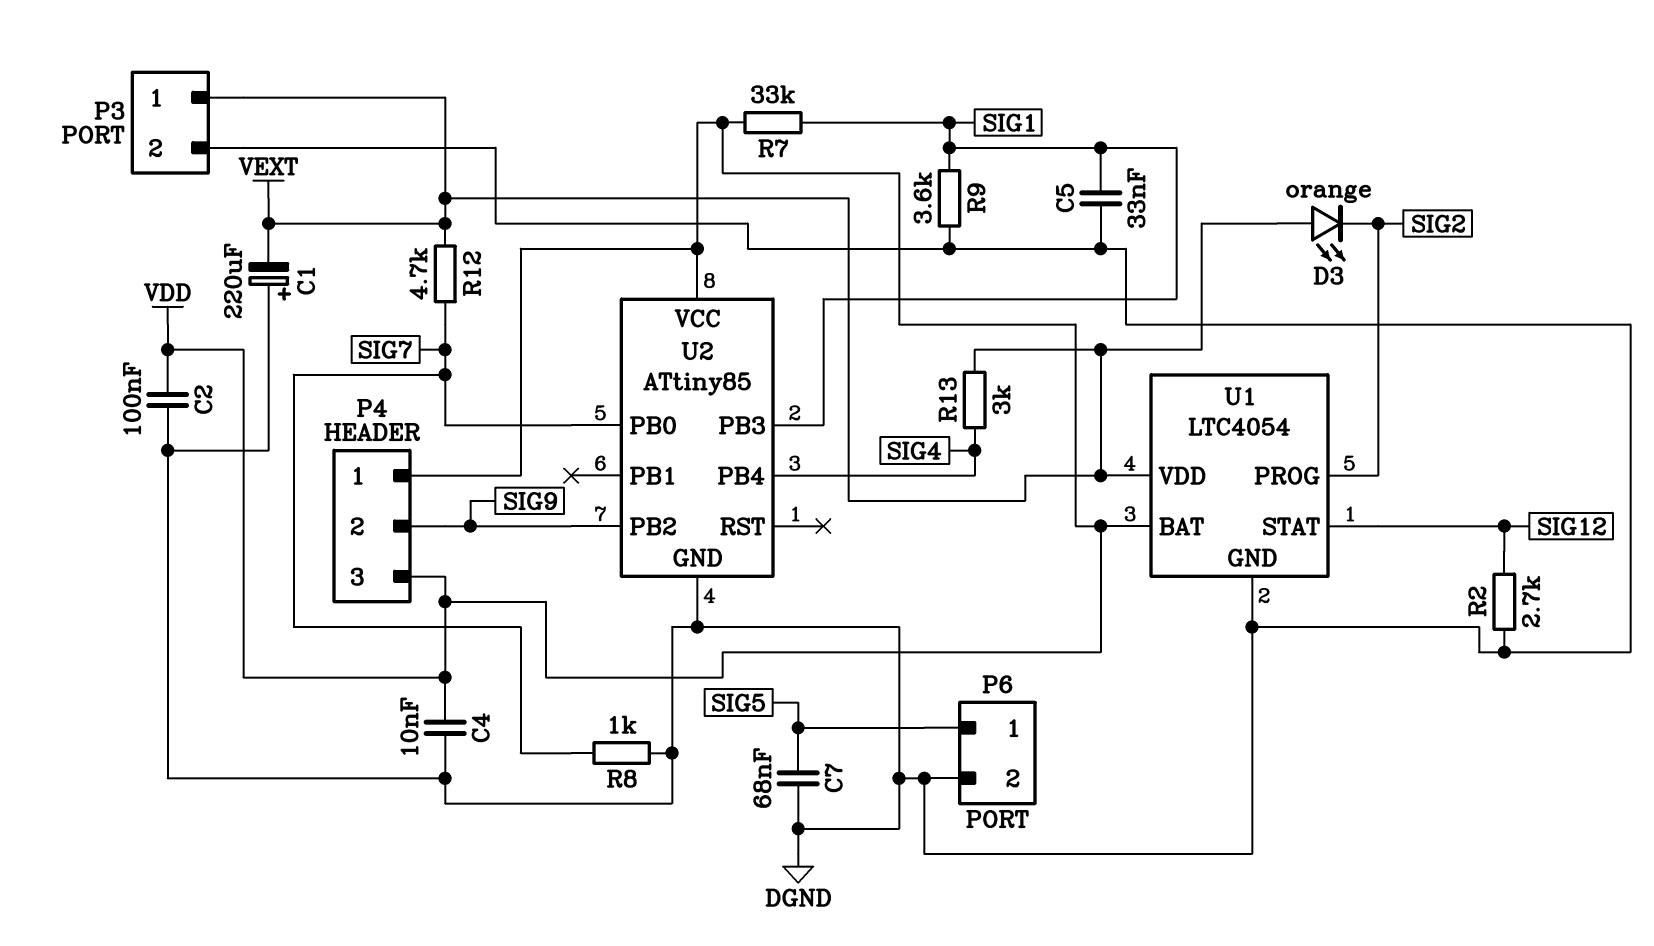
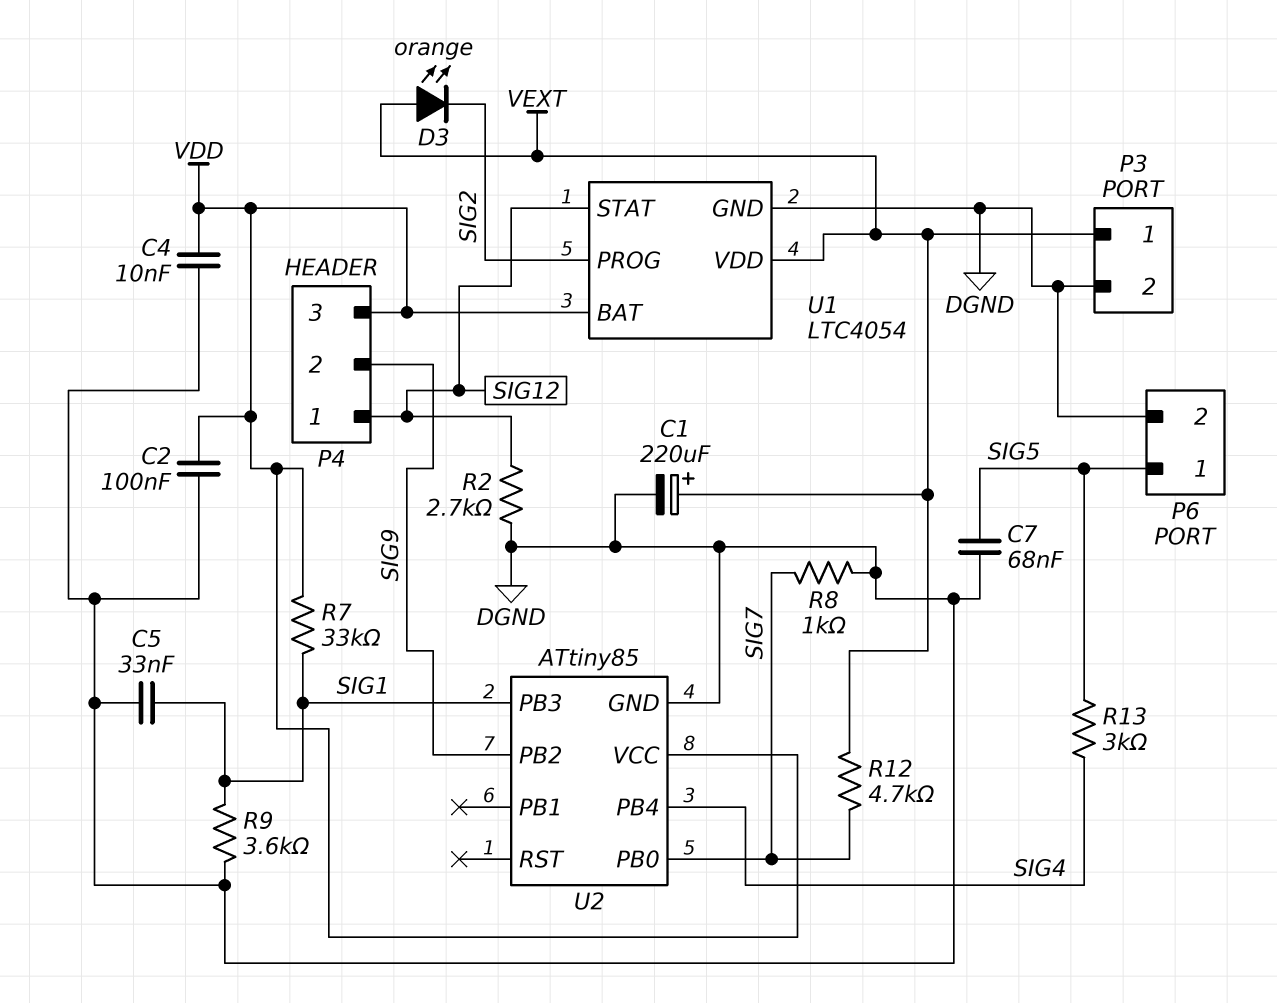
C1: 220uF (plus DGND, minus VEXT) -> 220uF (plus VEXT, minus DGND)
P4 pin 1: VDD -> SIG12
R13: 3k (SIG4, VEXT) -> 3k (SIG4, SIG5)

